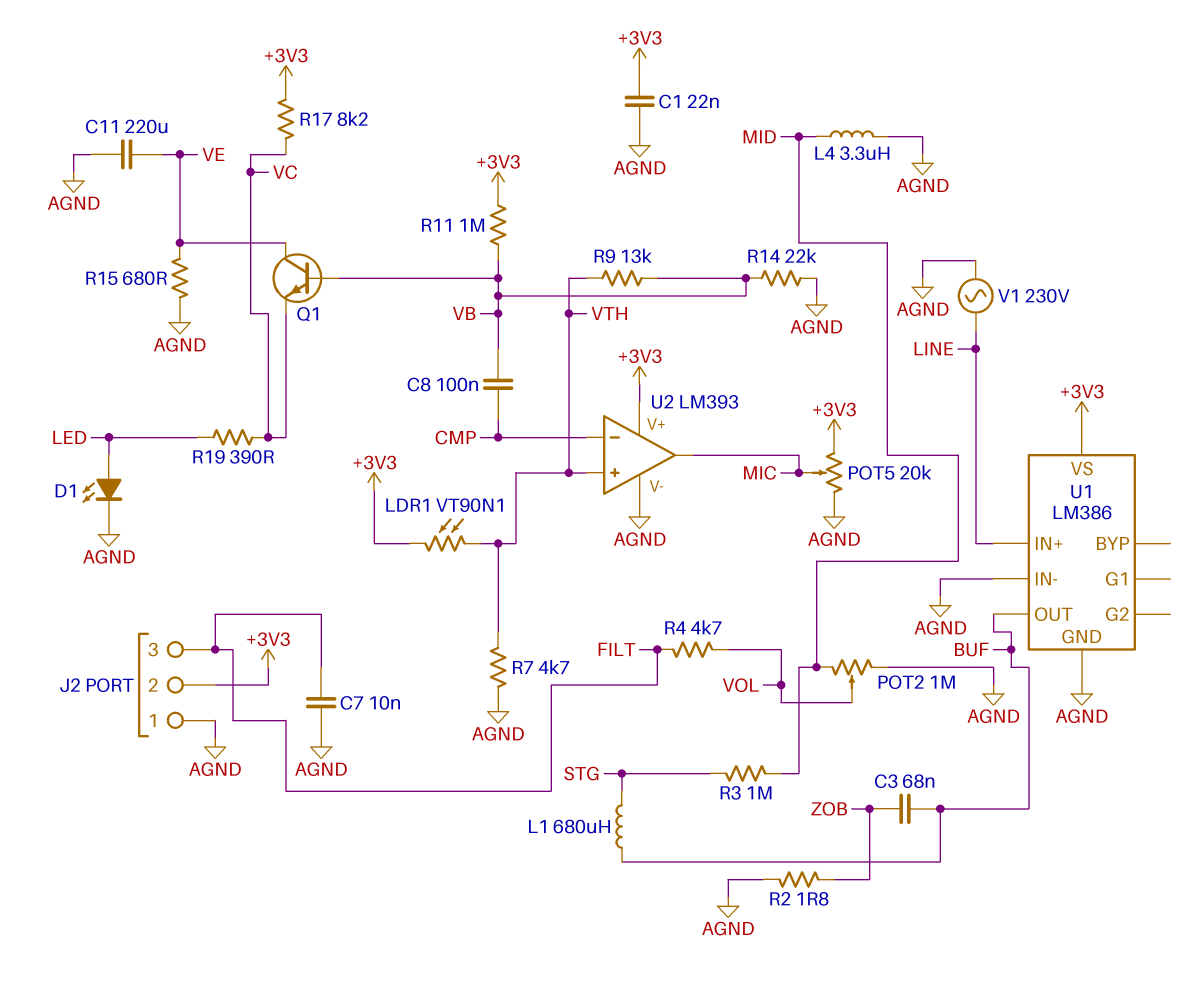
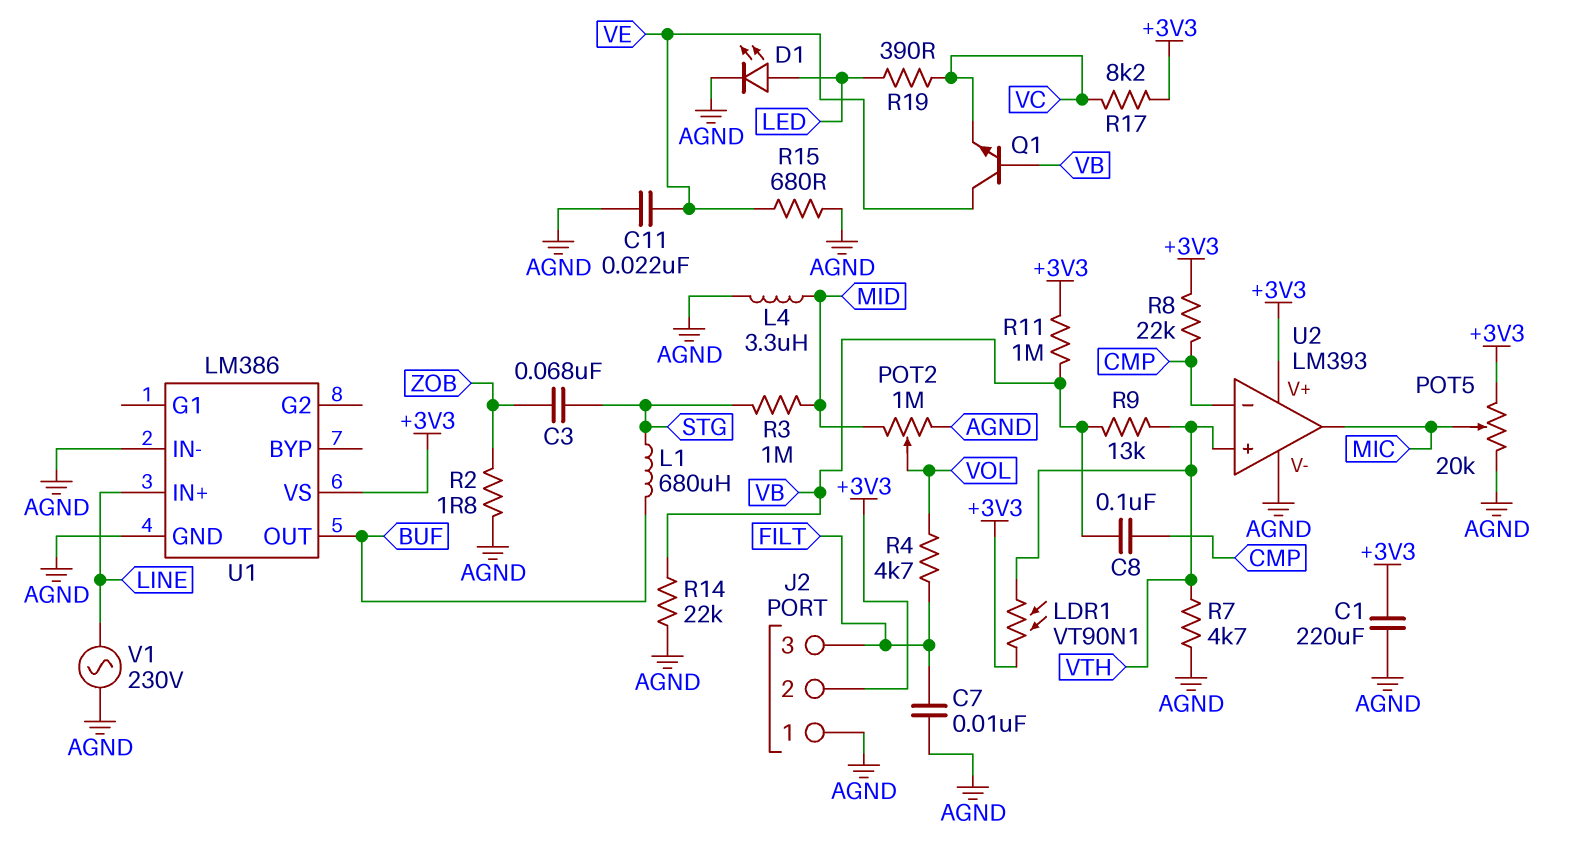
C1: 22nF (+3V3, AGND) -> 220uF (+3V3, AGND)
C3: 68nF (BUF, ZOB) -> 68nF (STG, ZOB)
C11: 220uF (AGND, VE) -> 22nF (AGND, VE)
R8: none -> 22k (+3V3, CMP)

